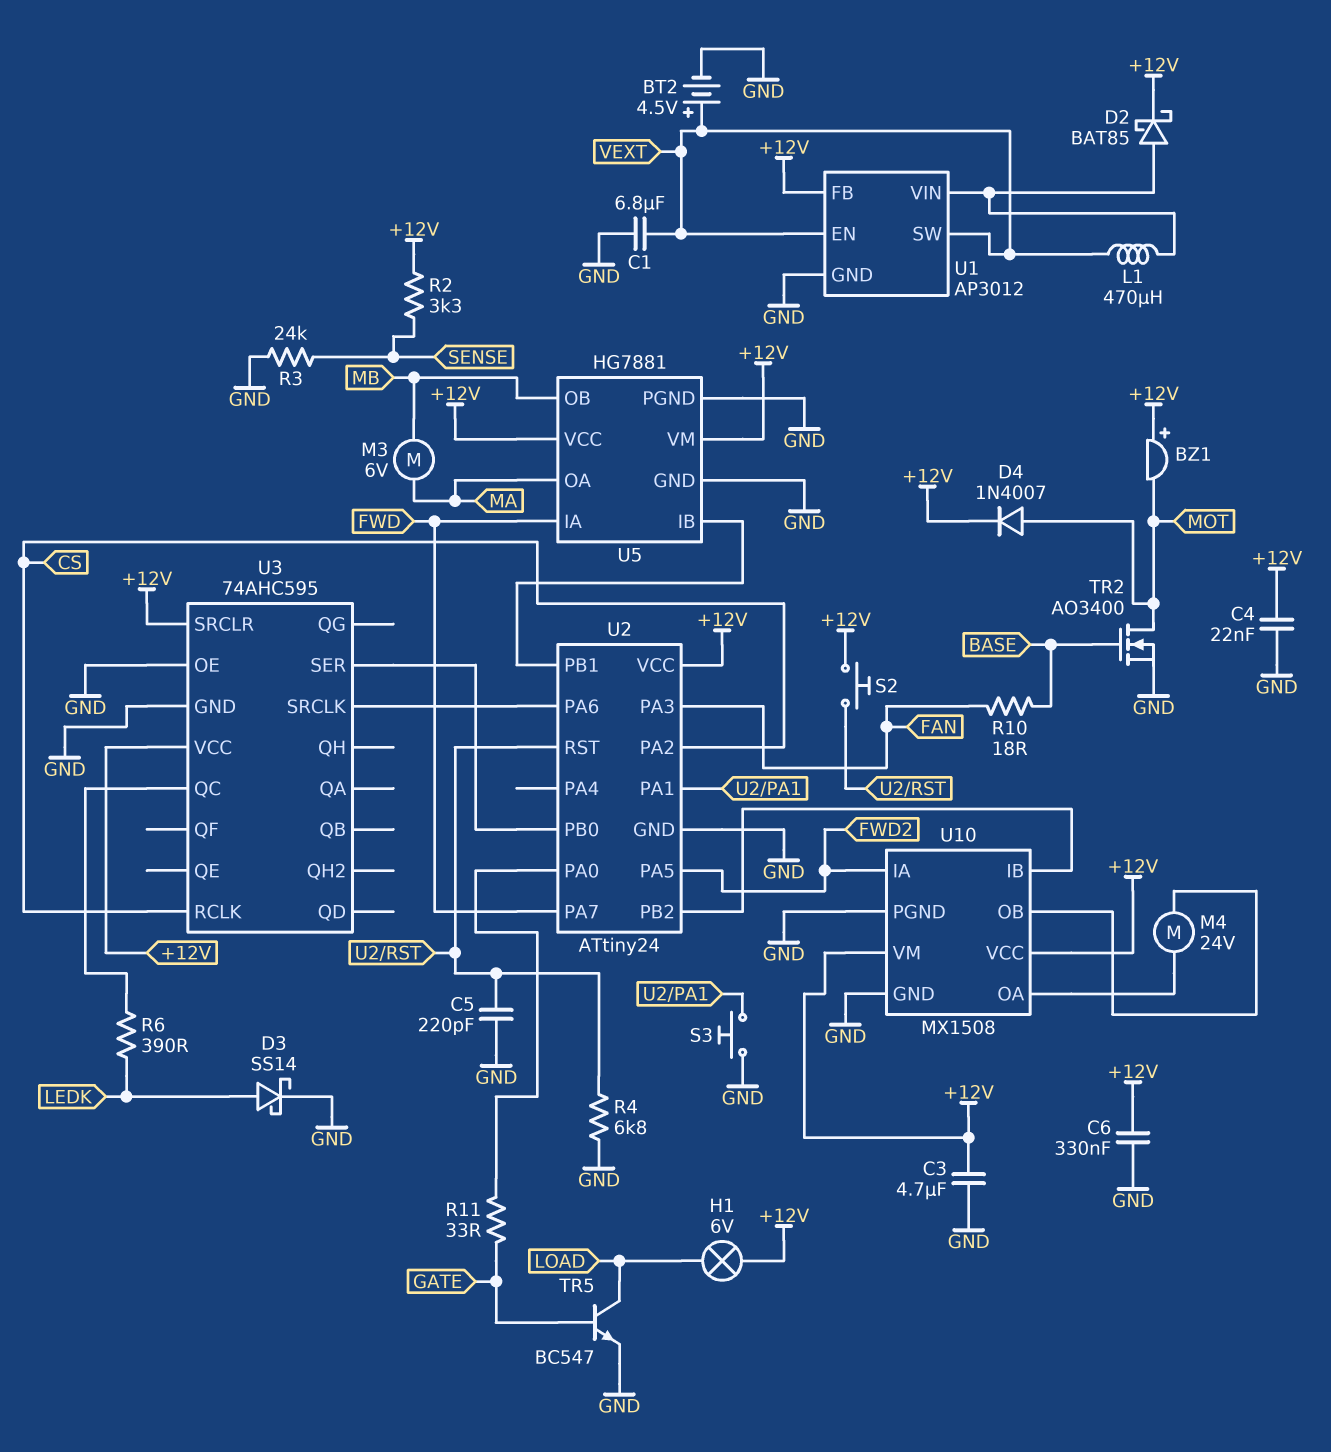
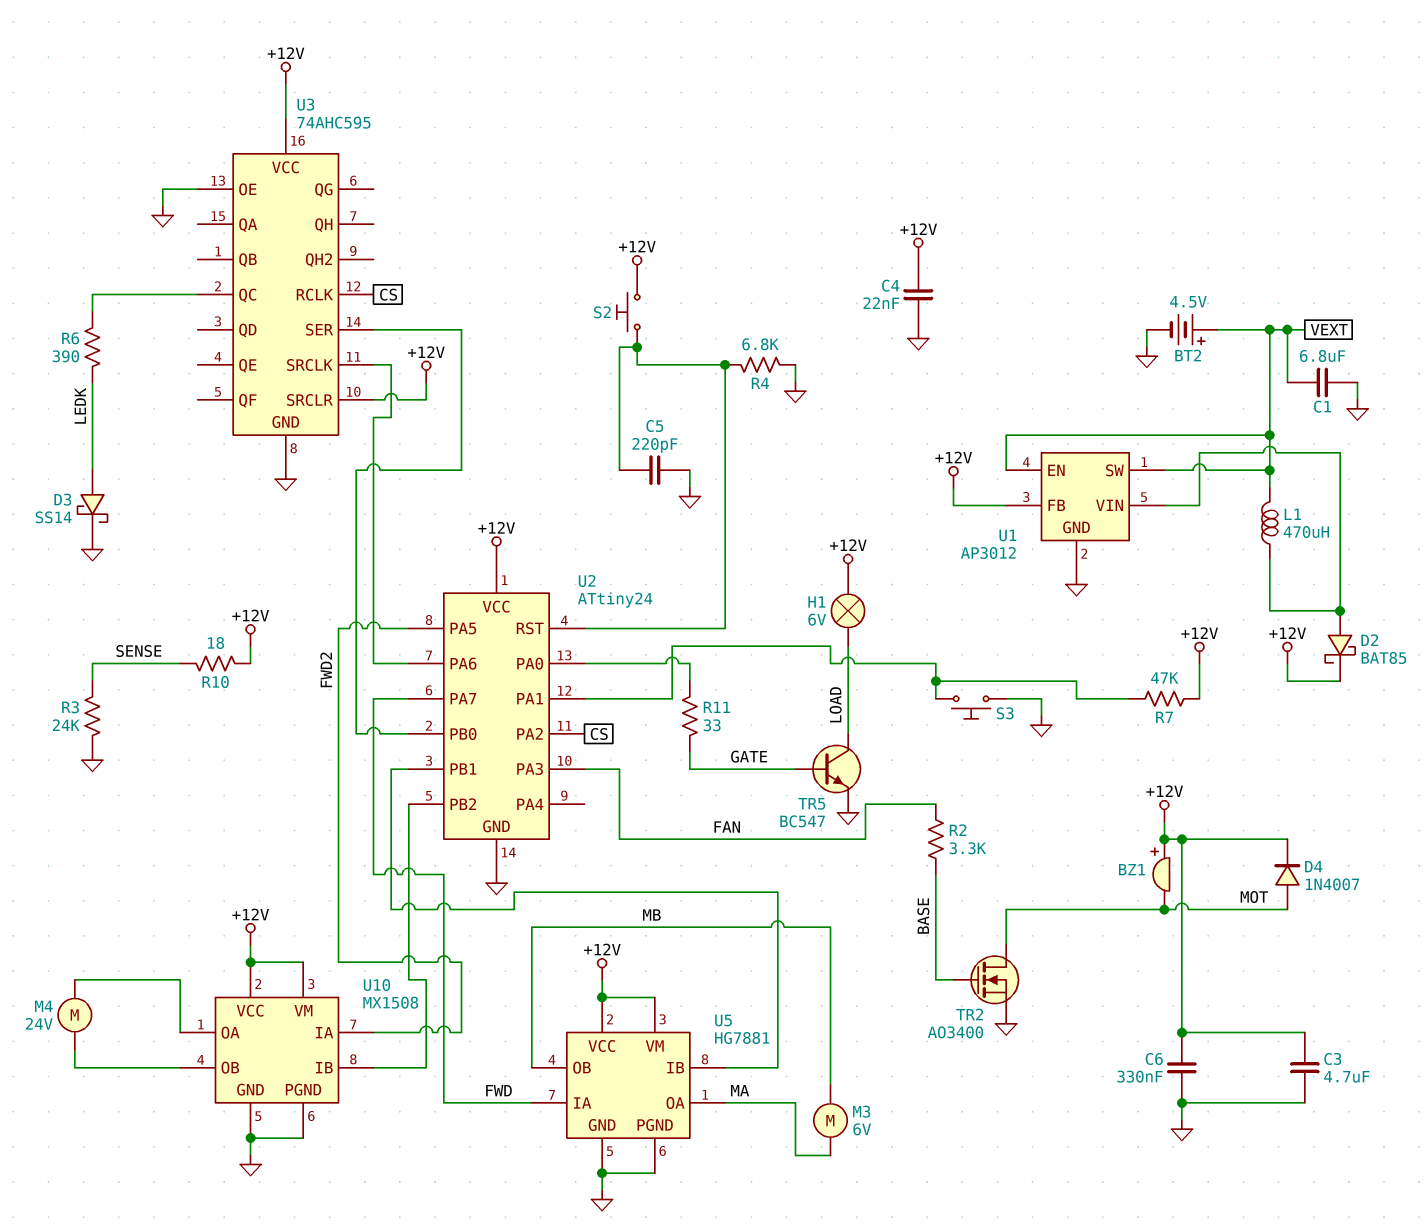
R2: 3.3k (+12V, SENSE) -> 3.3k (BASE, FAN)
R7: none -> 47k (+12V, U2/PA1)
R10: 18 (BASE, FAN) -> 18 (+12V, SENSE)

